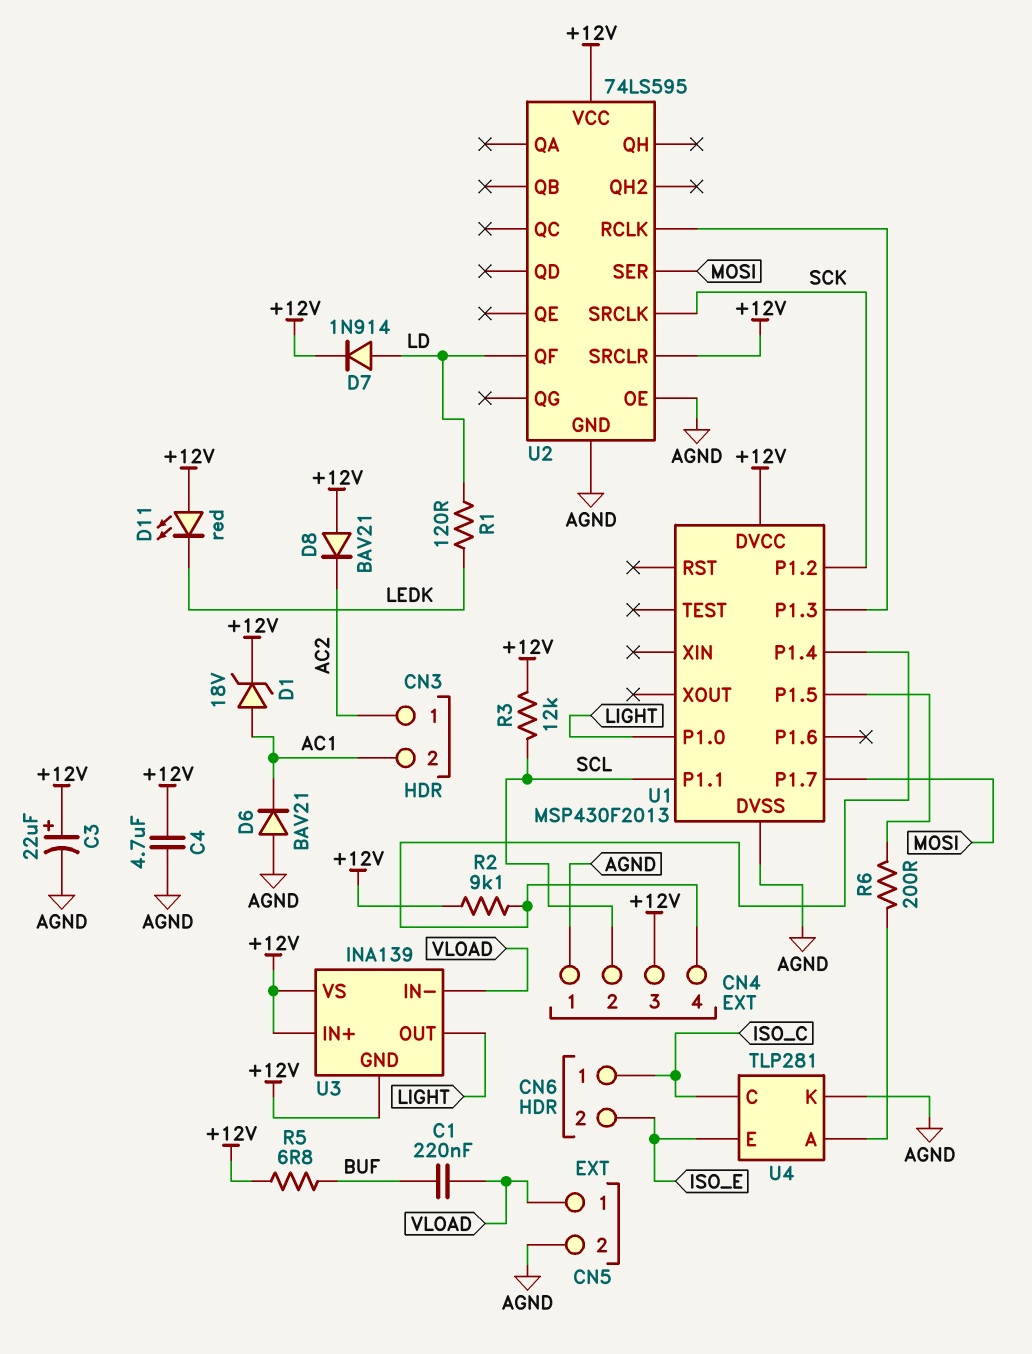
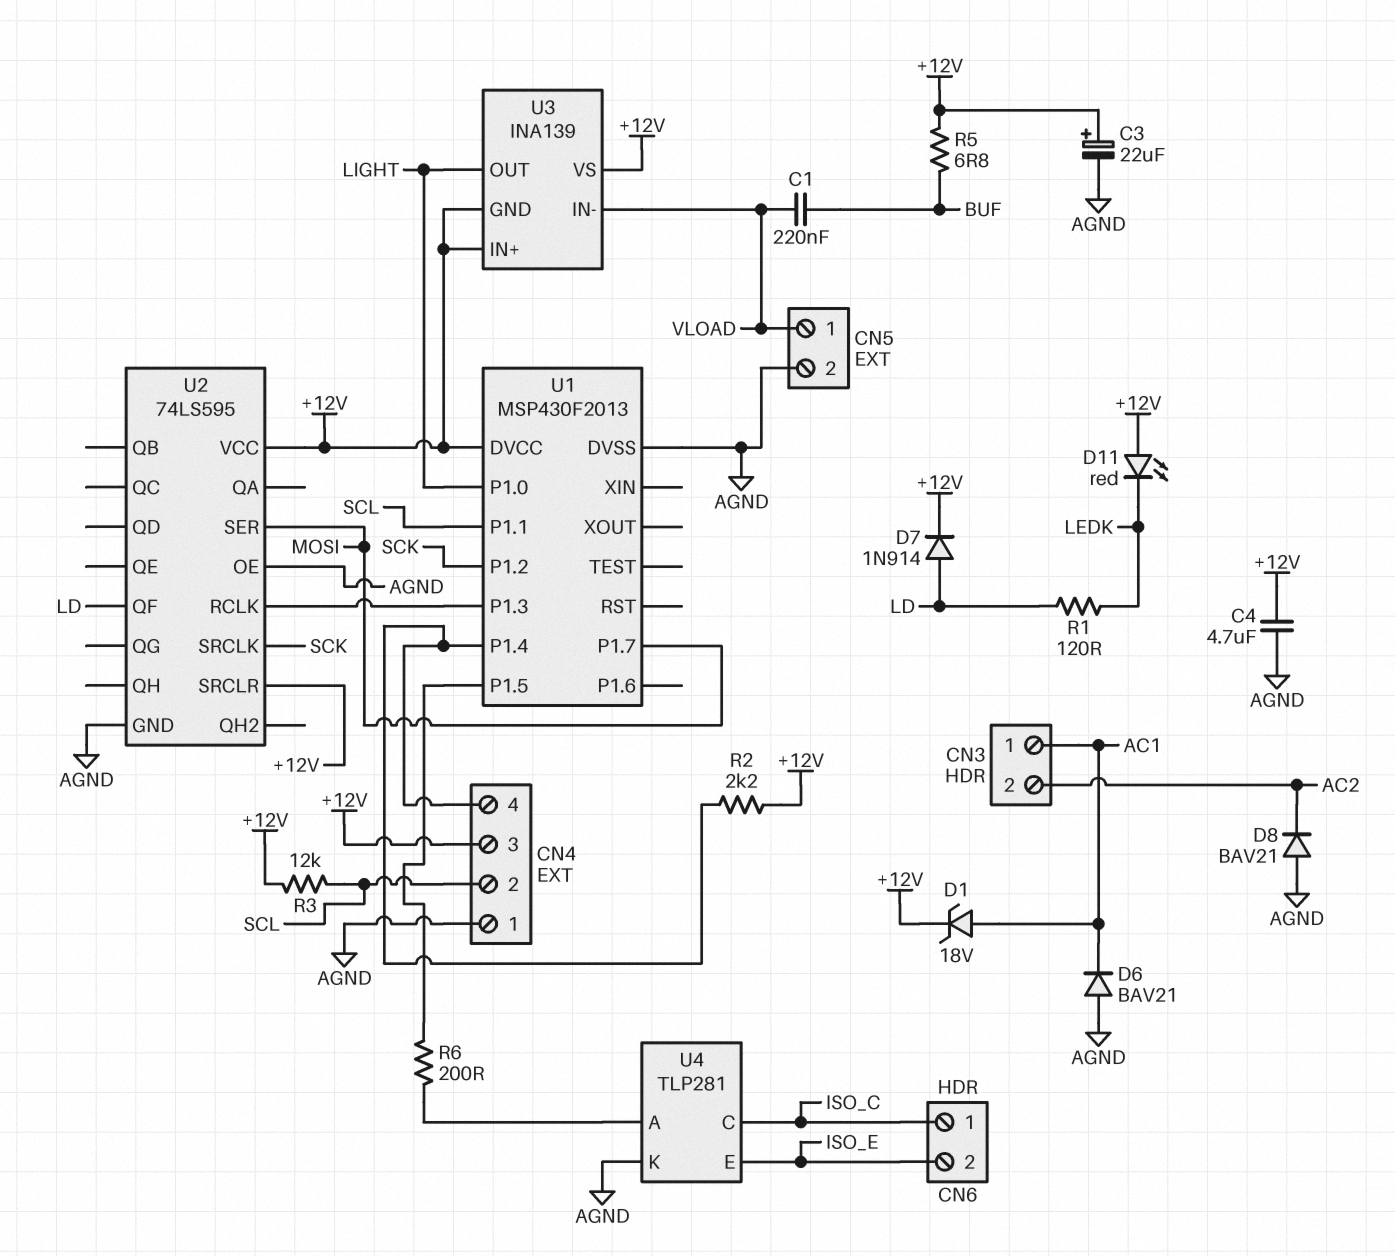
CN3 pin 1: AC2 -> AC1
CN3 pin 2: AC1 -> AC2
D8: diode BAV21 (A +12V, K AC2) -> diode BAV21 (A AGND, K AC2)
R2: 9.1k (+12V, CN4/4) -> 2.2k (+12V, CN4/4)

